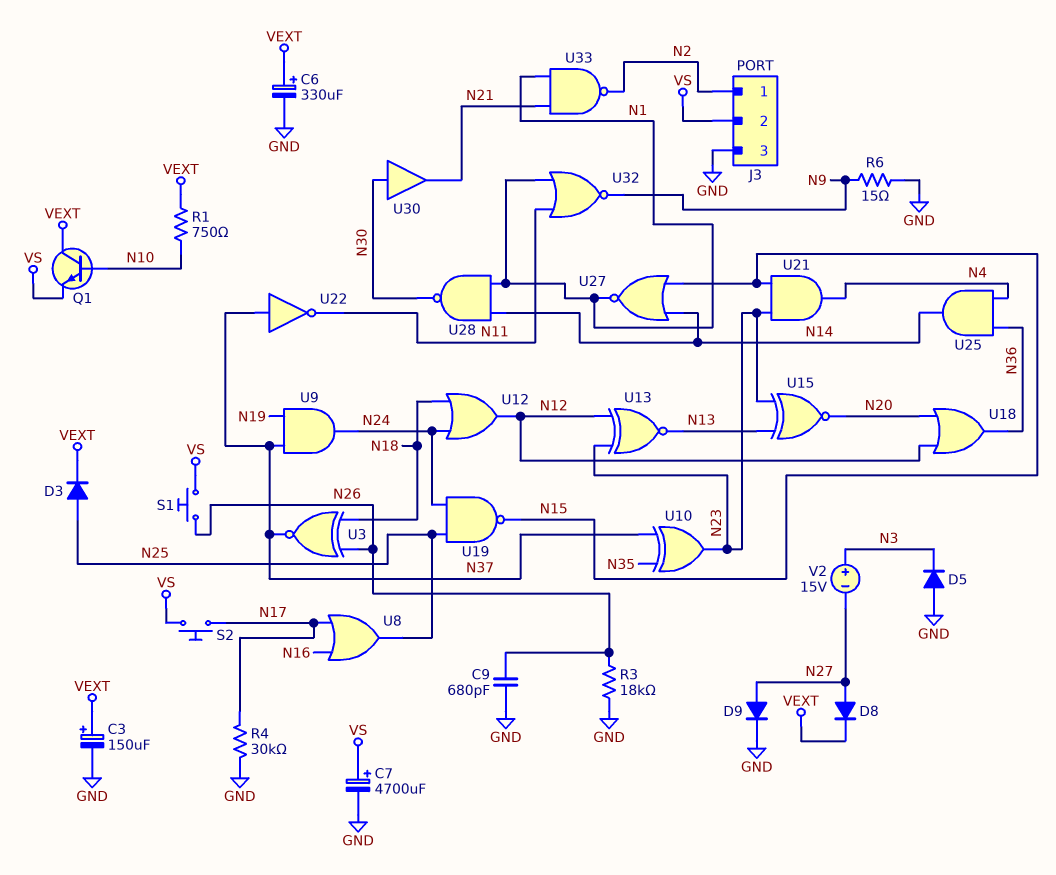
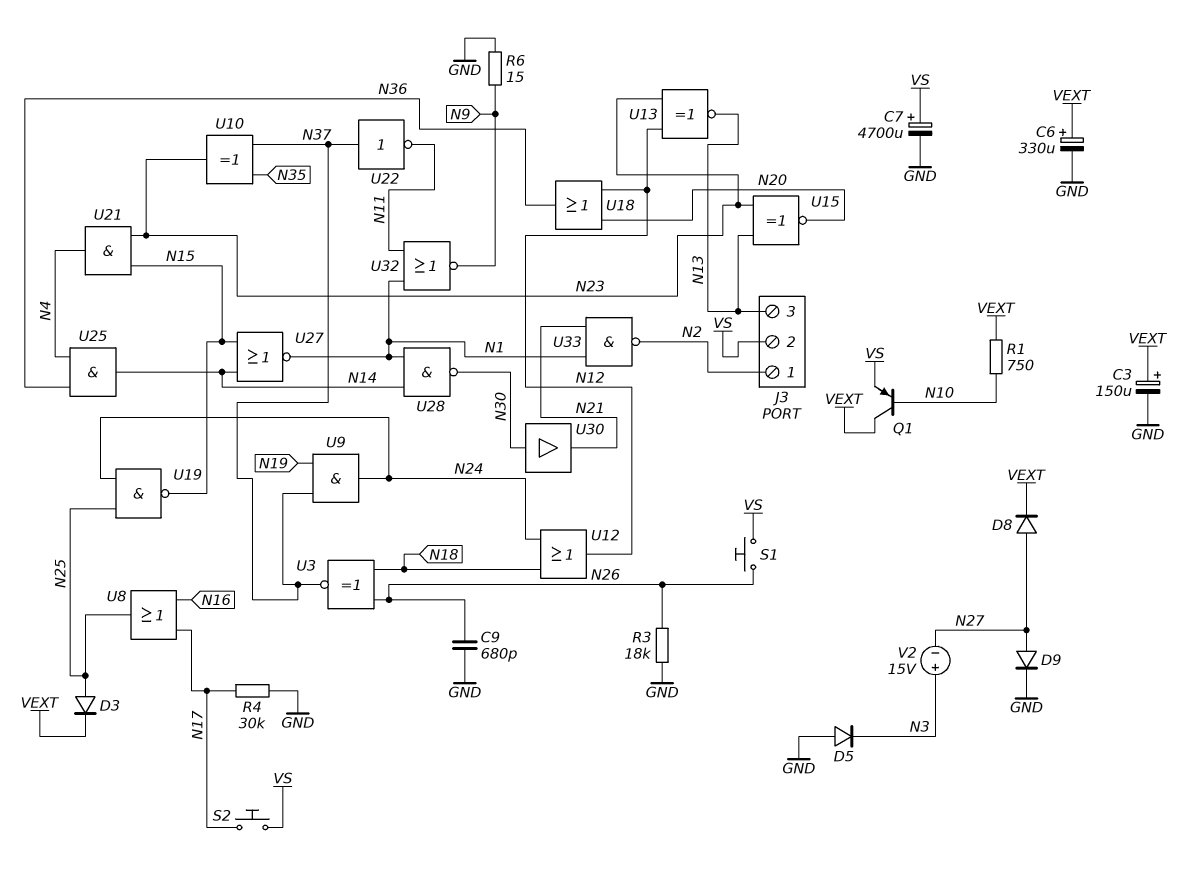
J3 pin 3: GND -> N13
Q1: NPN (B N10, C VEXT, E VS) -> PNP (B N10, C VEXT, E VS)

